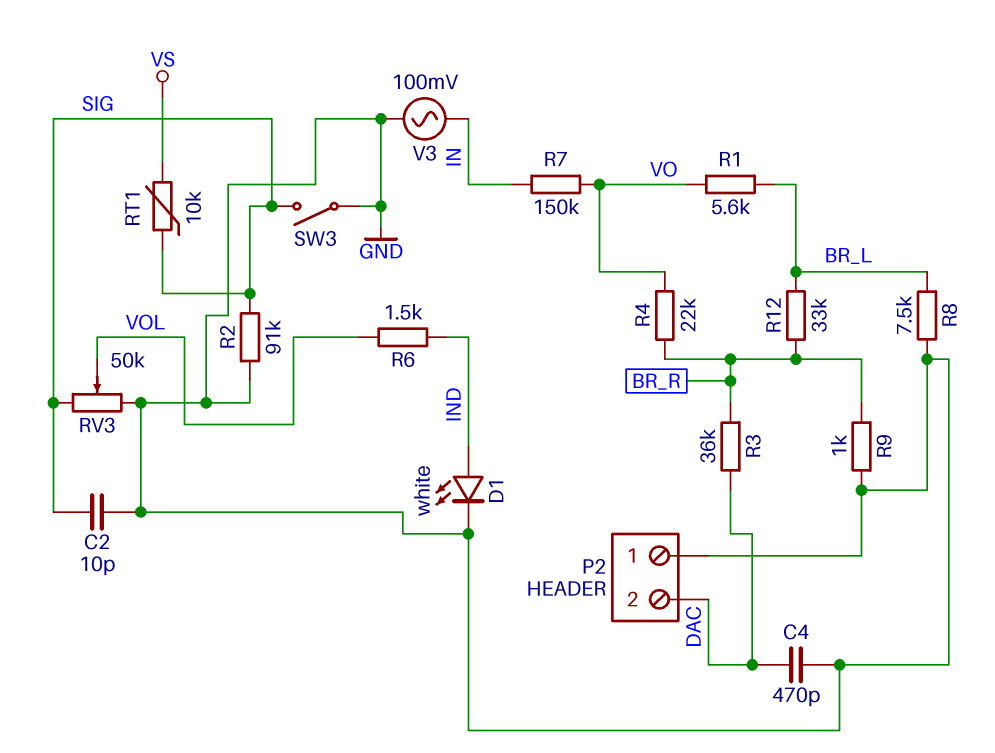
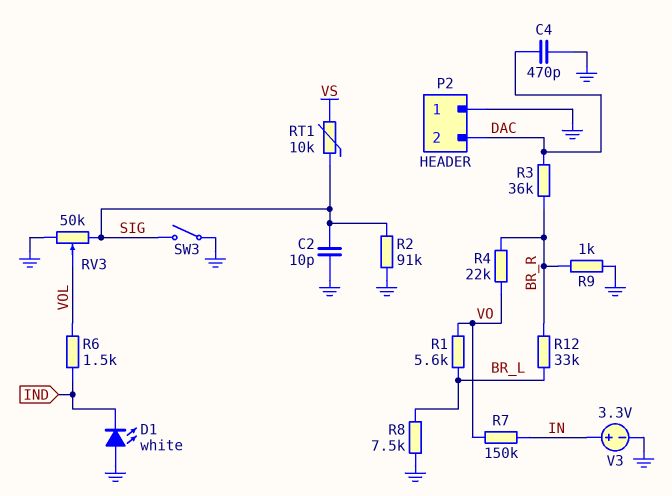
D1: LED white (A IND, K GND) -> LED white (A GND, K IND)
V3: AC 100mV (GND, IN) -> 3.3V (plus IN, minus GND)

